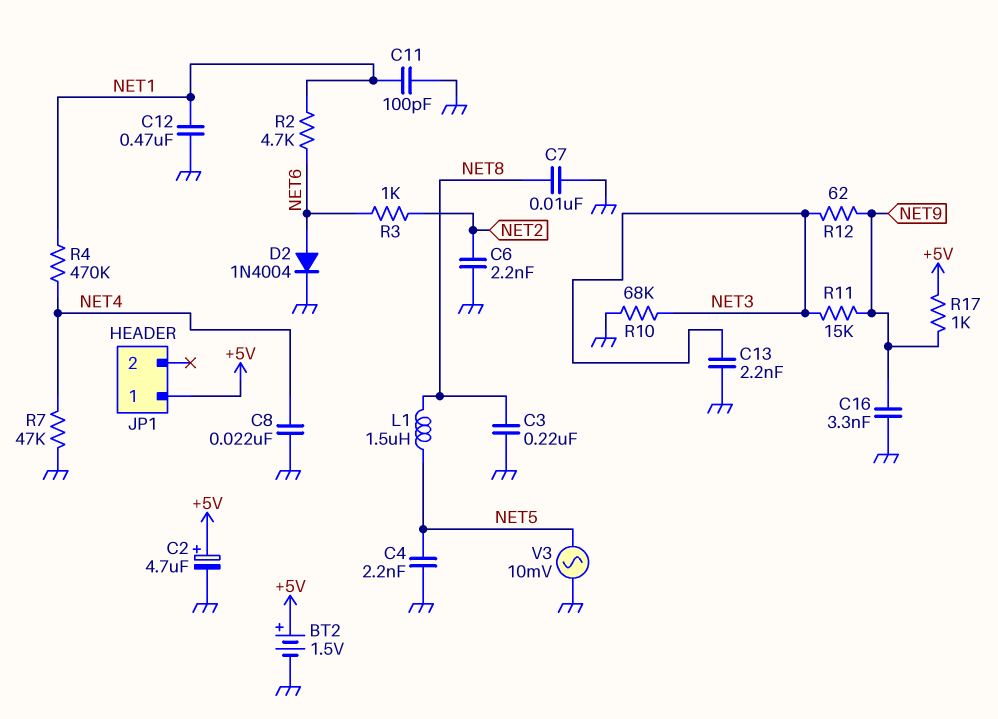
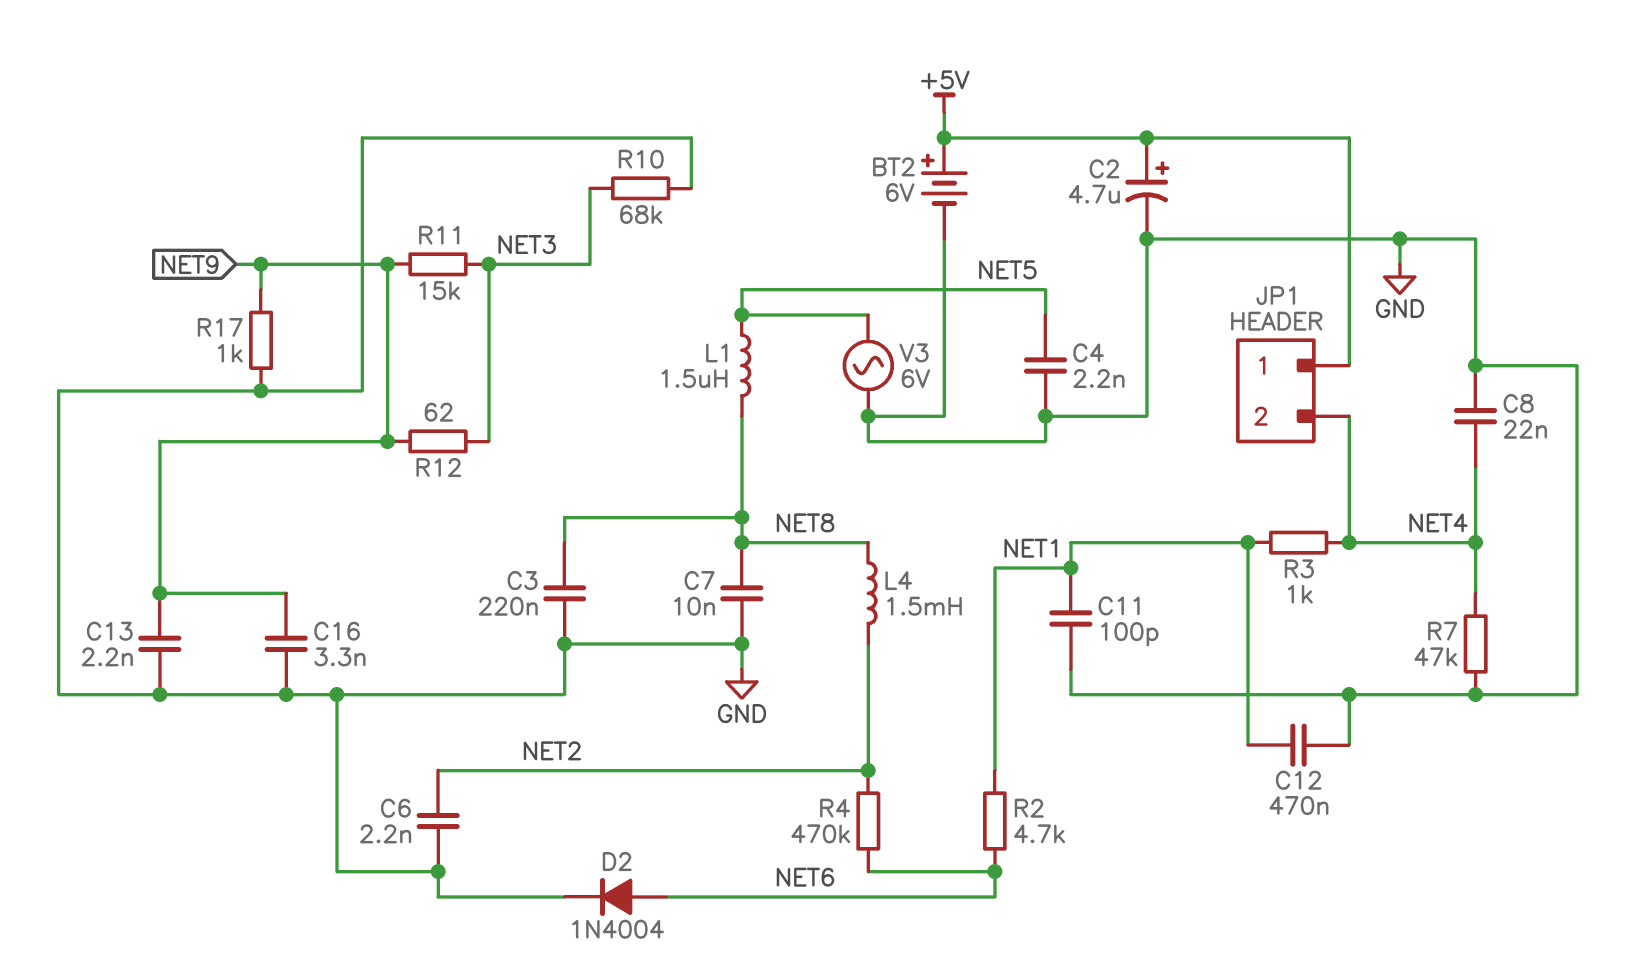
BT2: 1.5V (plus +5V, minus GND) -> 6V (plus +5V, minus GND)
C13: 2.2nF (GND, NET3) -> 2.2nF (GND, NET9)
JP1 pin 2: none -> NET4
L4: none -> 1.5mH (NET2, NET8)
R3: 1k (NET2, NET6) -> 1k (NET1, NET4)
R4: 470k (NET1, NET4) -> 470k (NET2, NET6)
R17: 1k (+5V, NET9) -> 1k (GND, NET9)
V3: AC 10mV (GND, NET5) -> AC 6V (GND, NET5)

